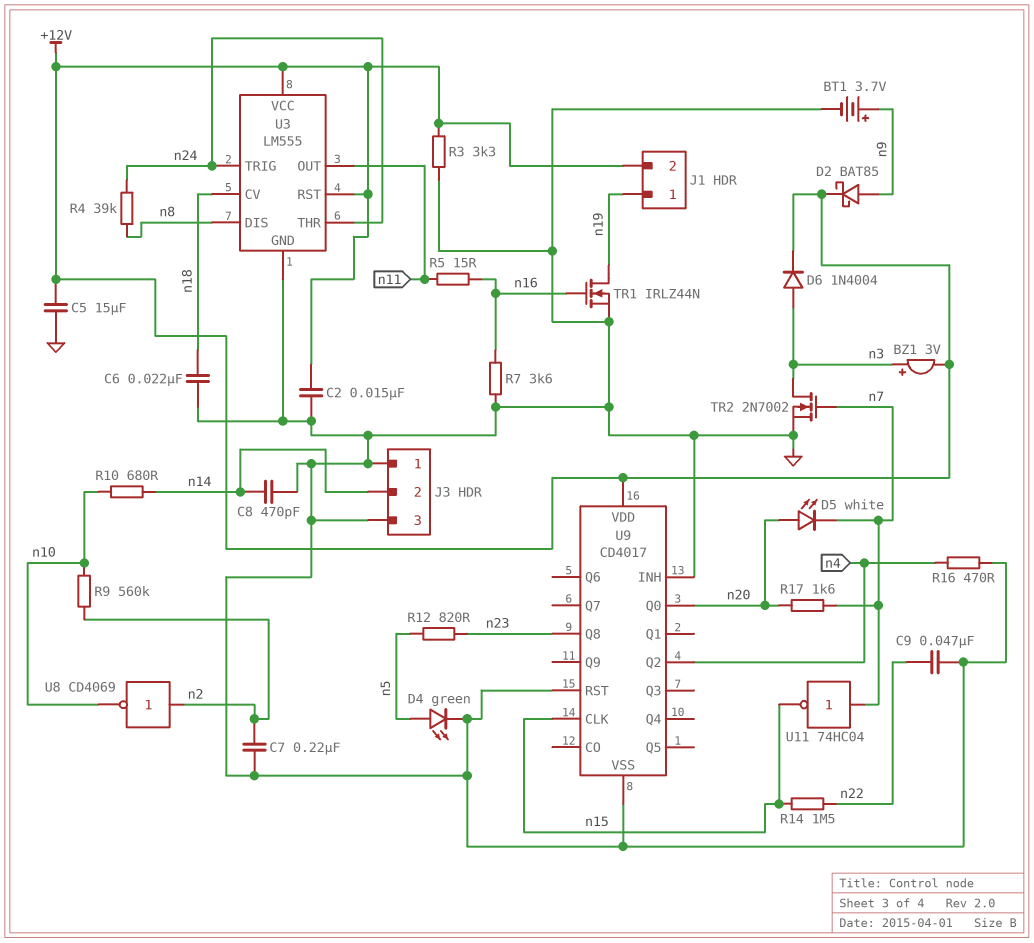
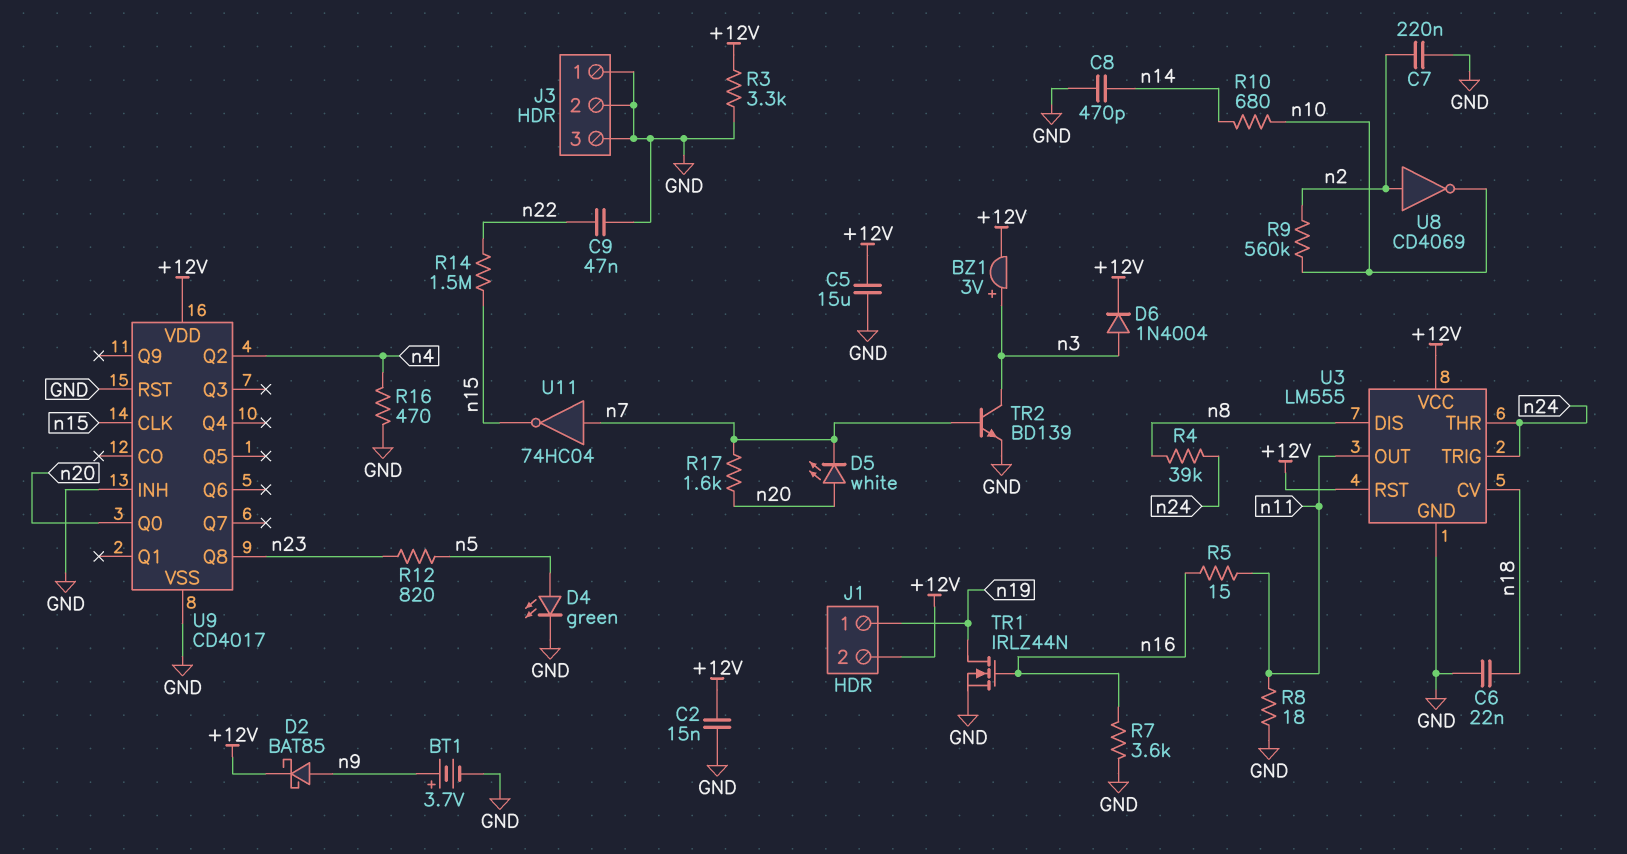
J3 pin 2: n14 -> GND
R8: none -> 18 (GND, n11)
TR2: NMOS 2N7002 (G n7, D n3, S GND) -> NPN BD139 (B n7, C n3, E GND)

